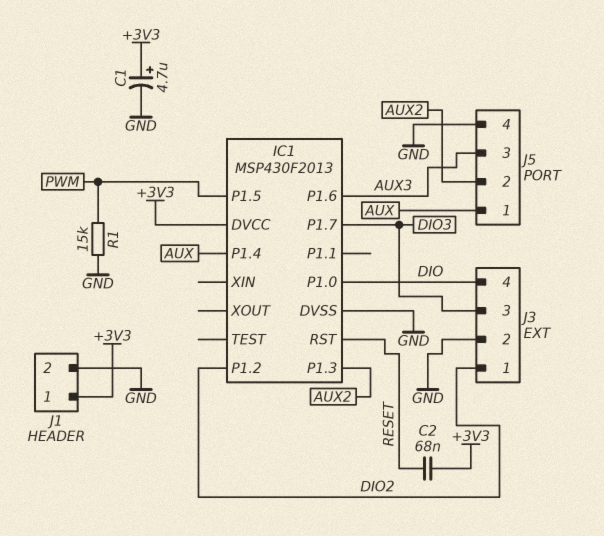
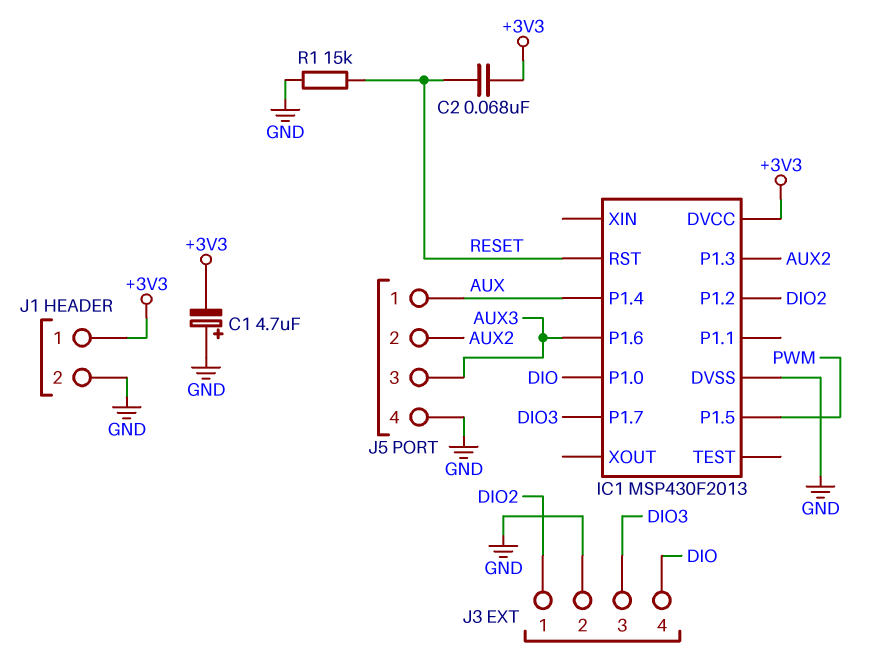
C1: 4.7uF (plus +3V3, minus GND) -> 4.7uF (plus GND, minus +3V3)
R1: 15k (GND, PWM) -> 15k (GND, RESET)

